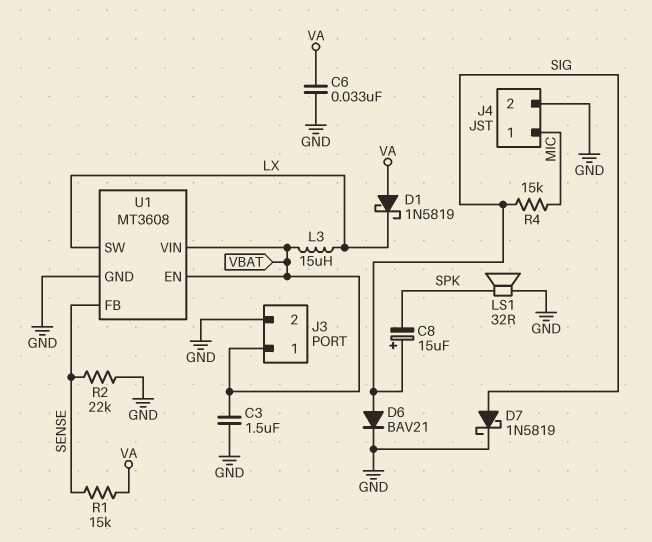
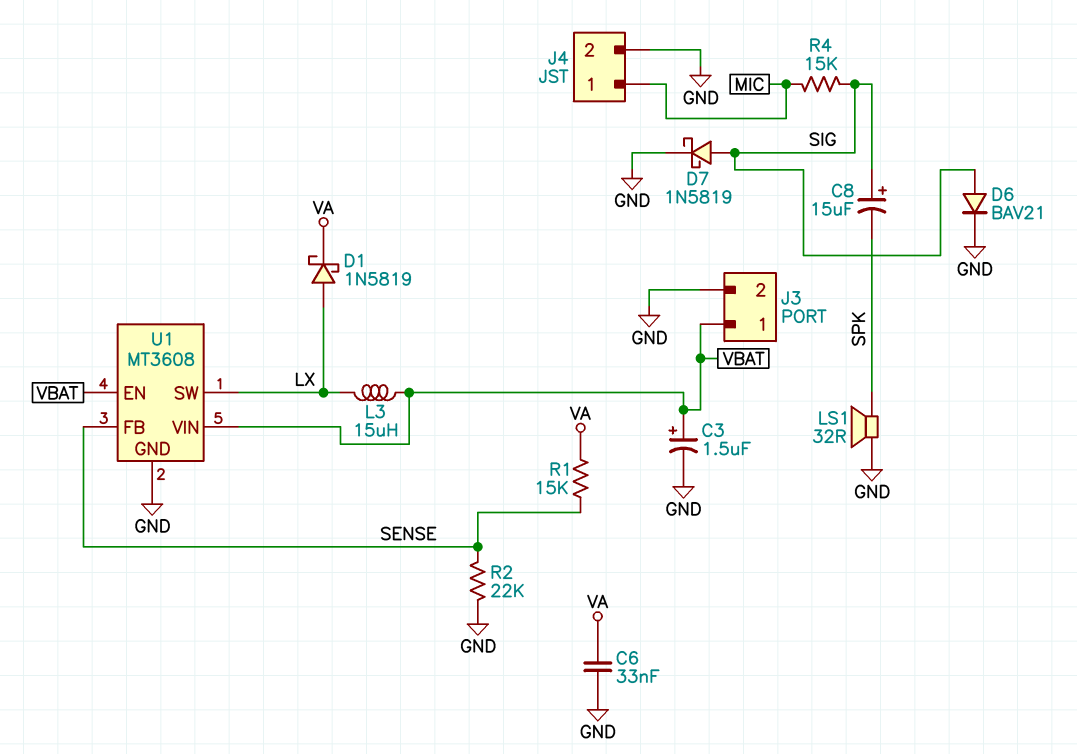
C3: 1.5uF (GND, VBAT) -> 1.5uF (plus VBAT, minus GND)
D1: schottky 1N5819 (A VA, K LX) -> schottky 1N5819 (A LX, K VA)

